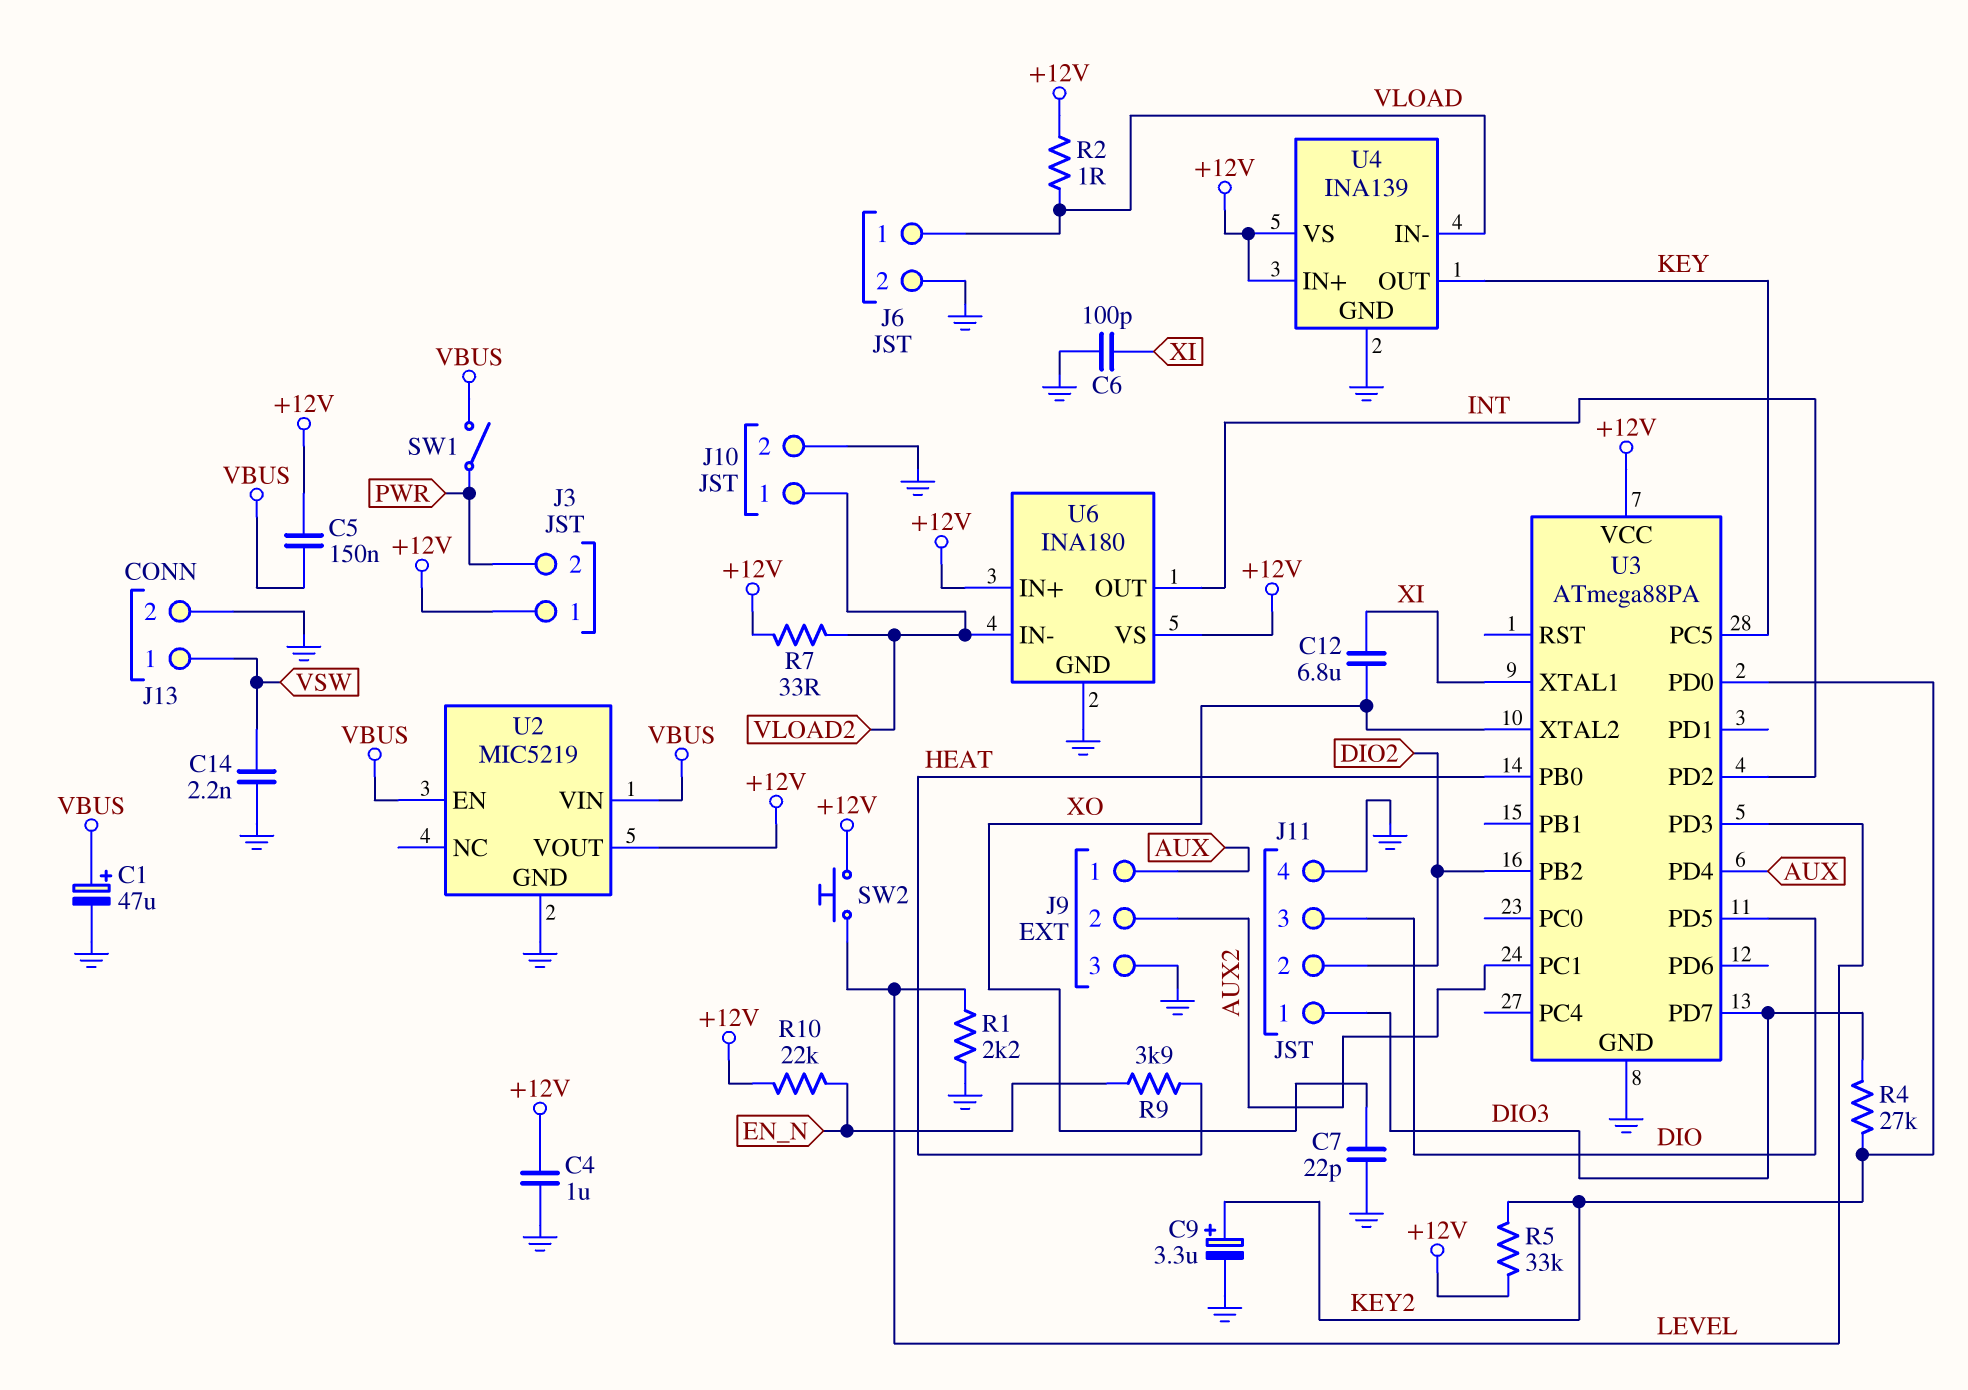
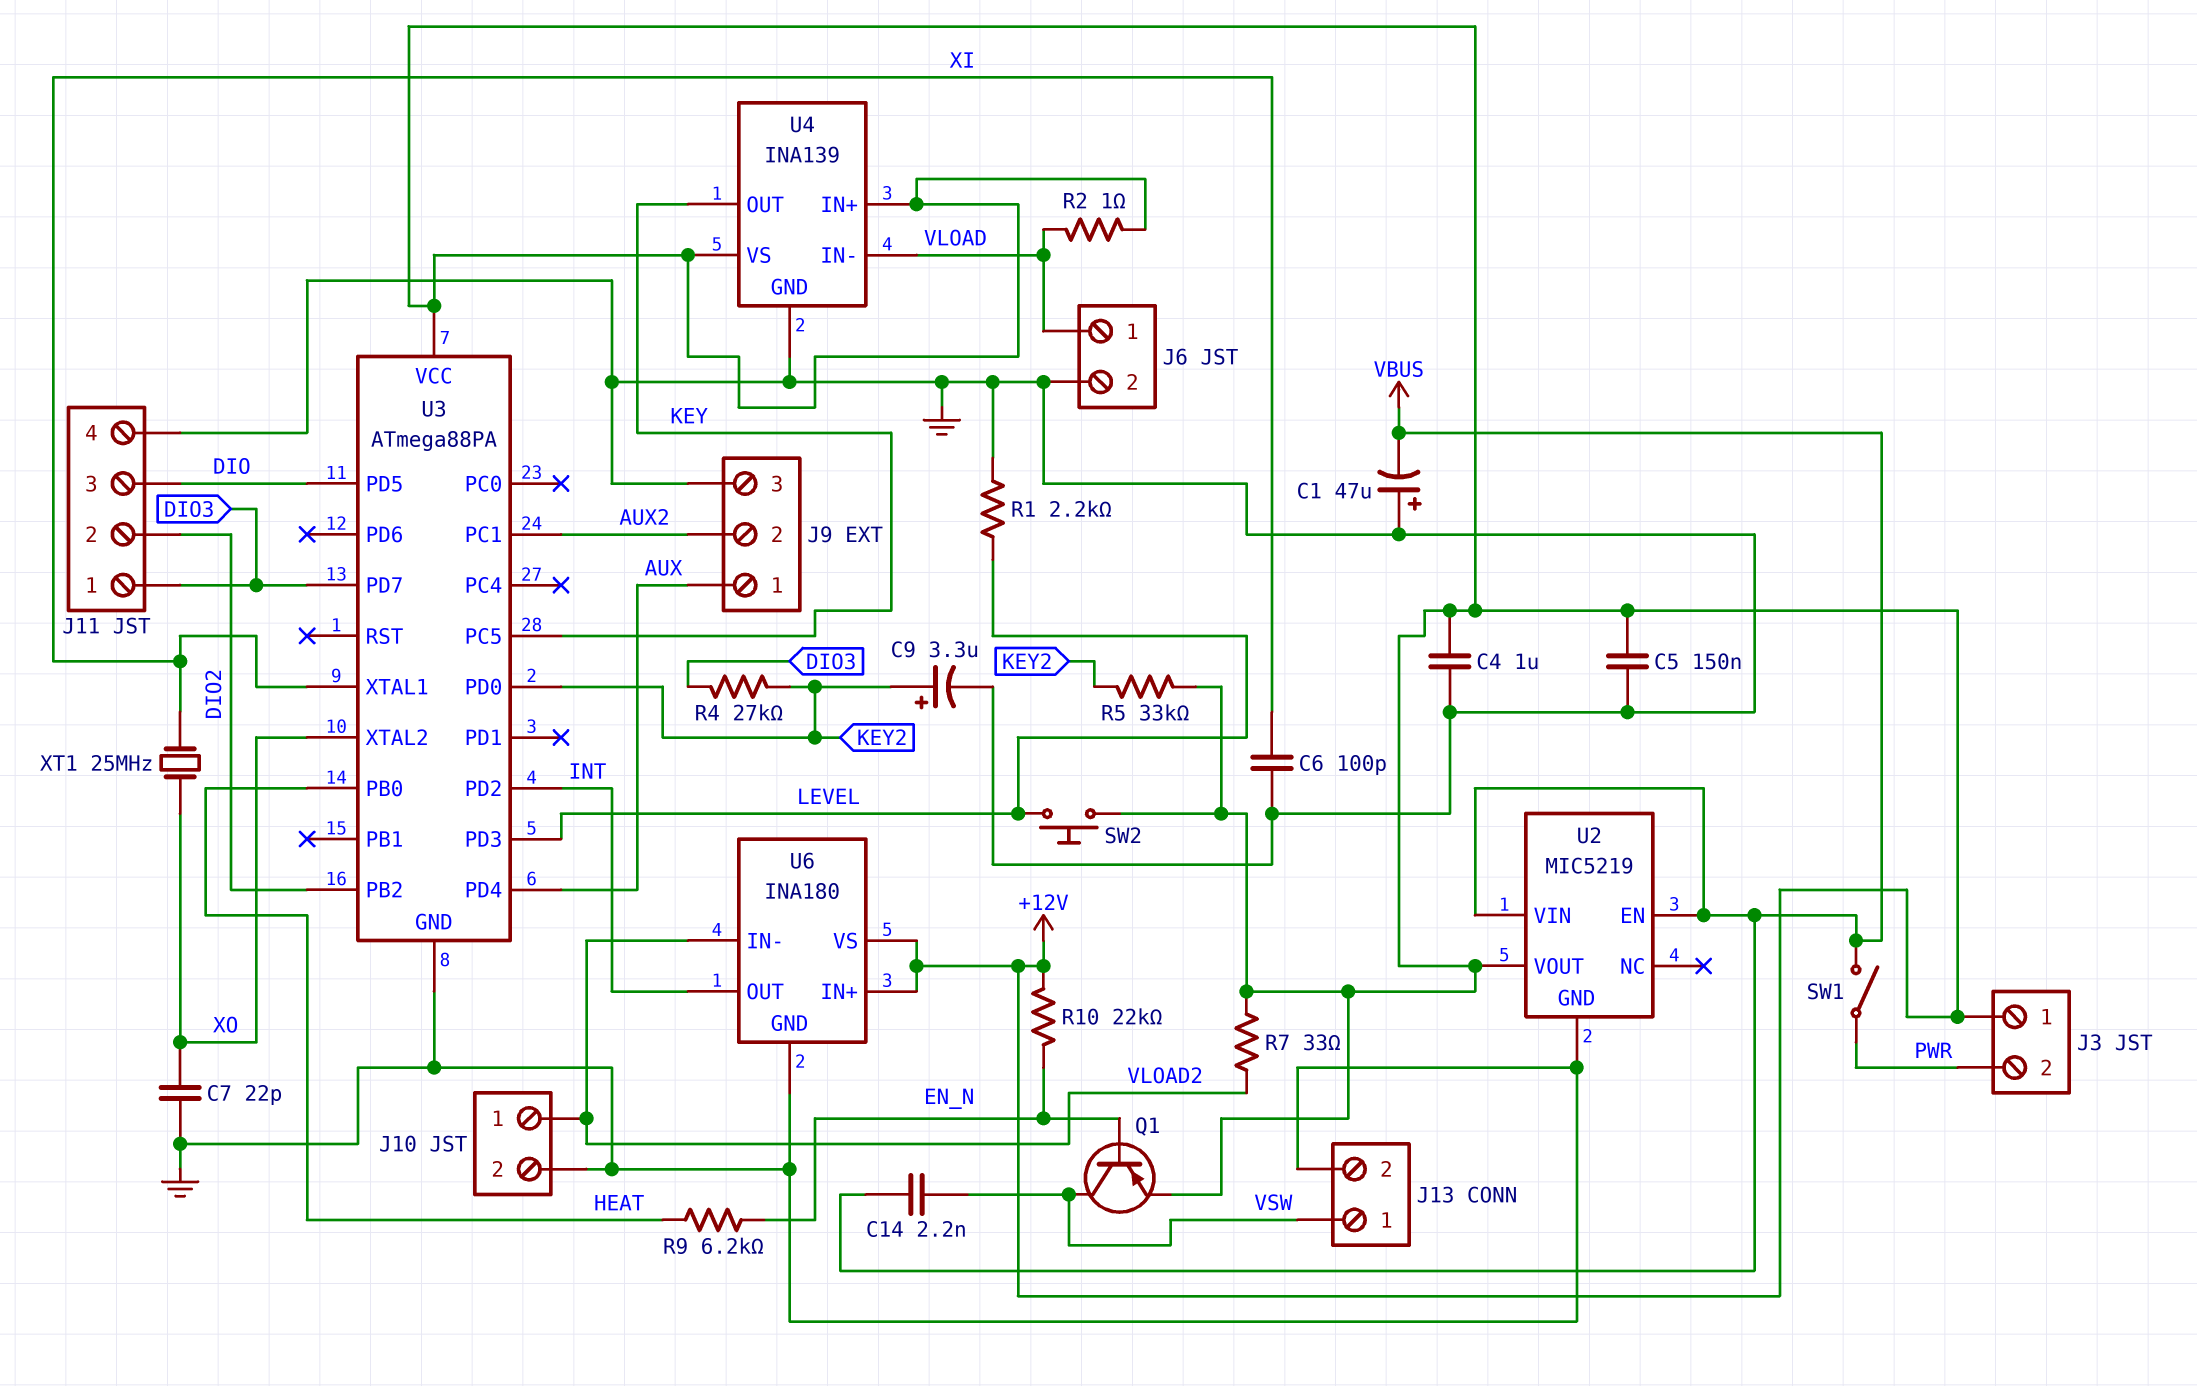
C1: 47uF (plus VBUS, minus GND) -> 47uF (plus GND, minus VBUS)
C5: 150nF (+12V, VBUS) -> 150nF (+12V, GND)
C12: 6.8uF (XI, XO) -> none
C14: 2.2nF (GND, VSW) -> 2.2nF (VBUS, VSW)
Q1: none -> PNP (B EN_N, C VSW, E +12V)
R9: 3.9k (EN_N, HEAT) -> 6.2k (EN_N, HEAT)
XT1: none -> 25MHz (XI, XO)

